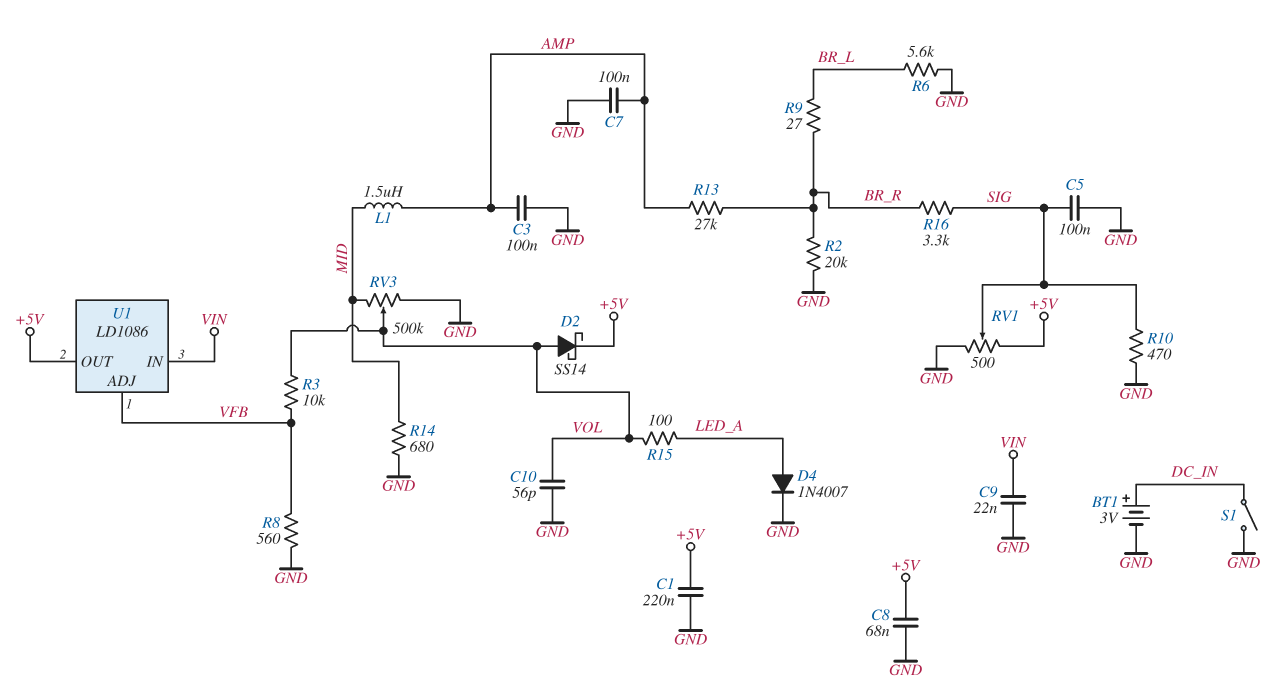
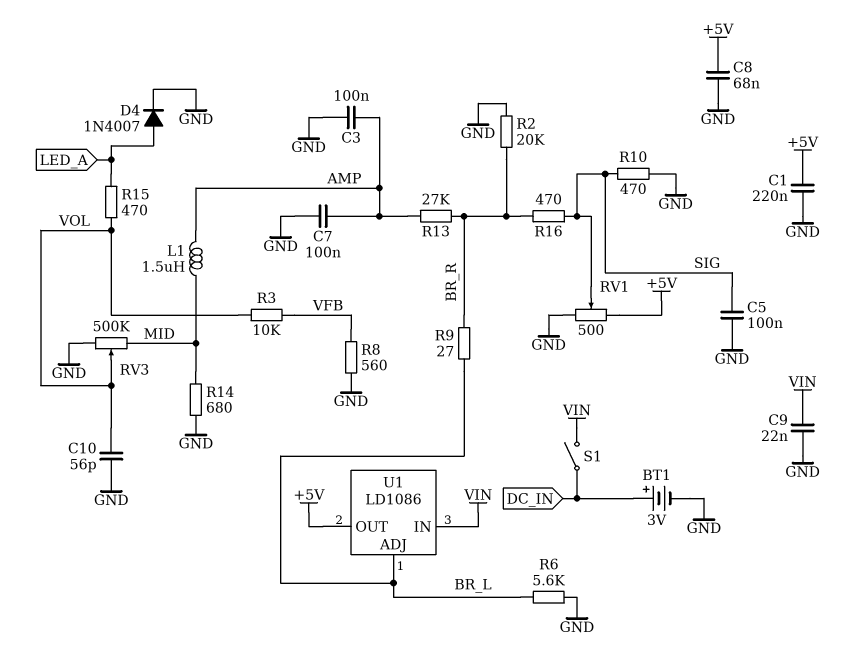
D2: schottky SS14 (A VOL, K +5V) -> none
R15: 100 (LED_A, VOL) -> 470 (LED_A, VOL)
R16: 3.3k (BR_R, SIG) -> 470 (BR_R, SIG)
S1: switch (DC_IN, GND) -> switch (DC_IN, VIN)
U1 pin ADJ: VFB -> BR_L

